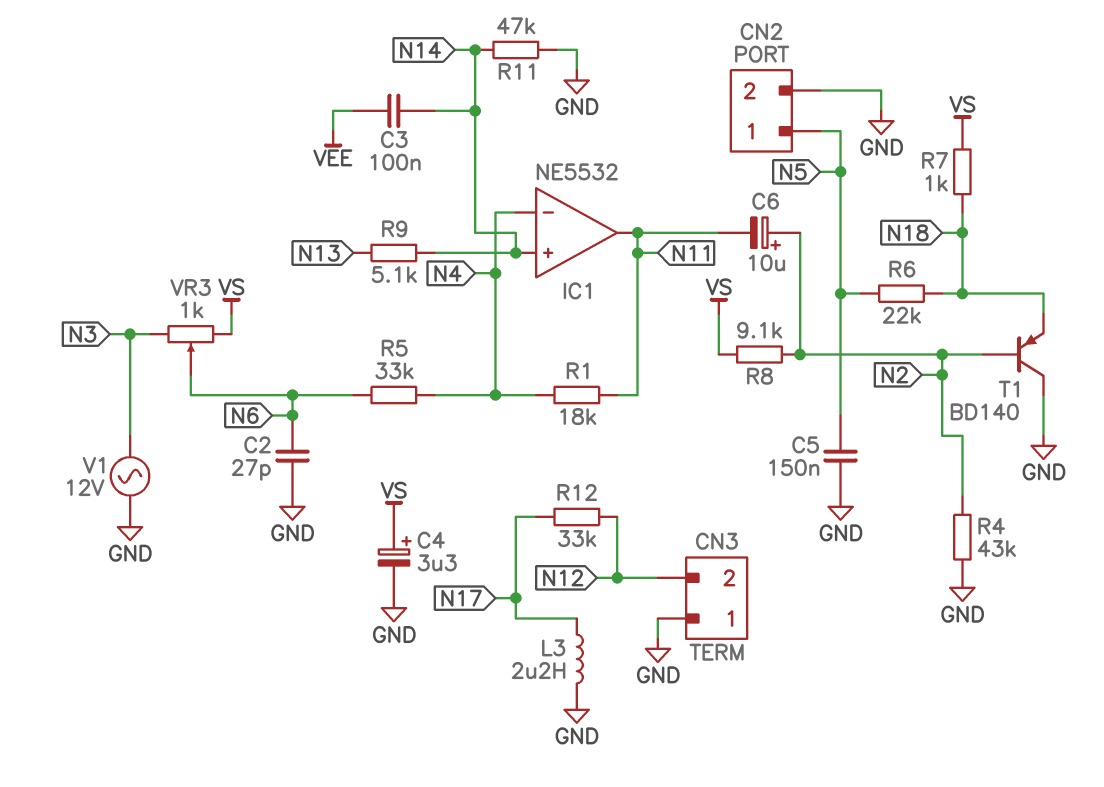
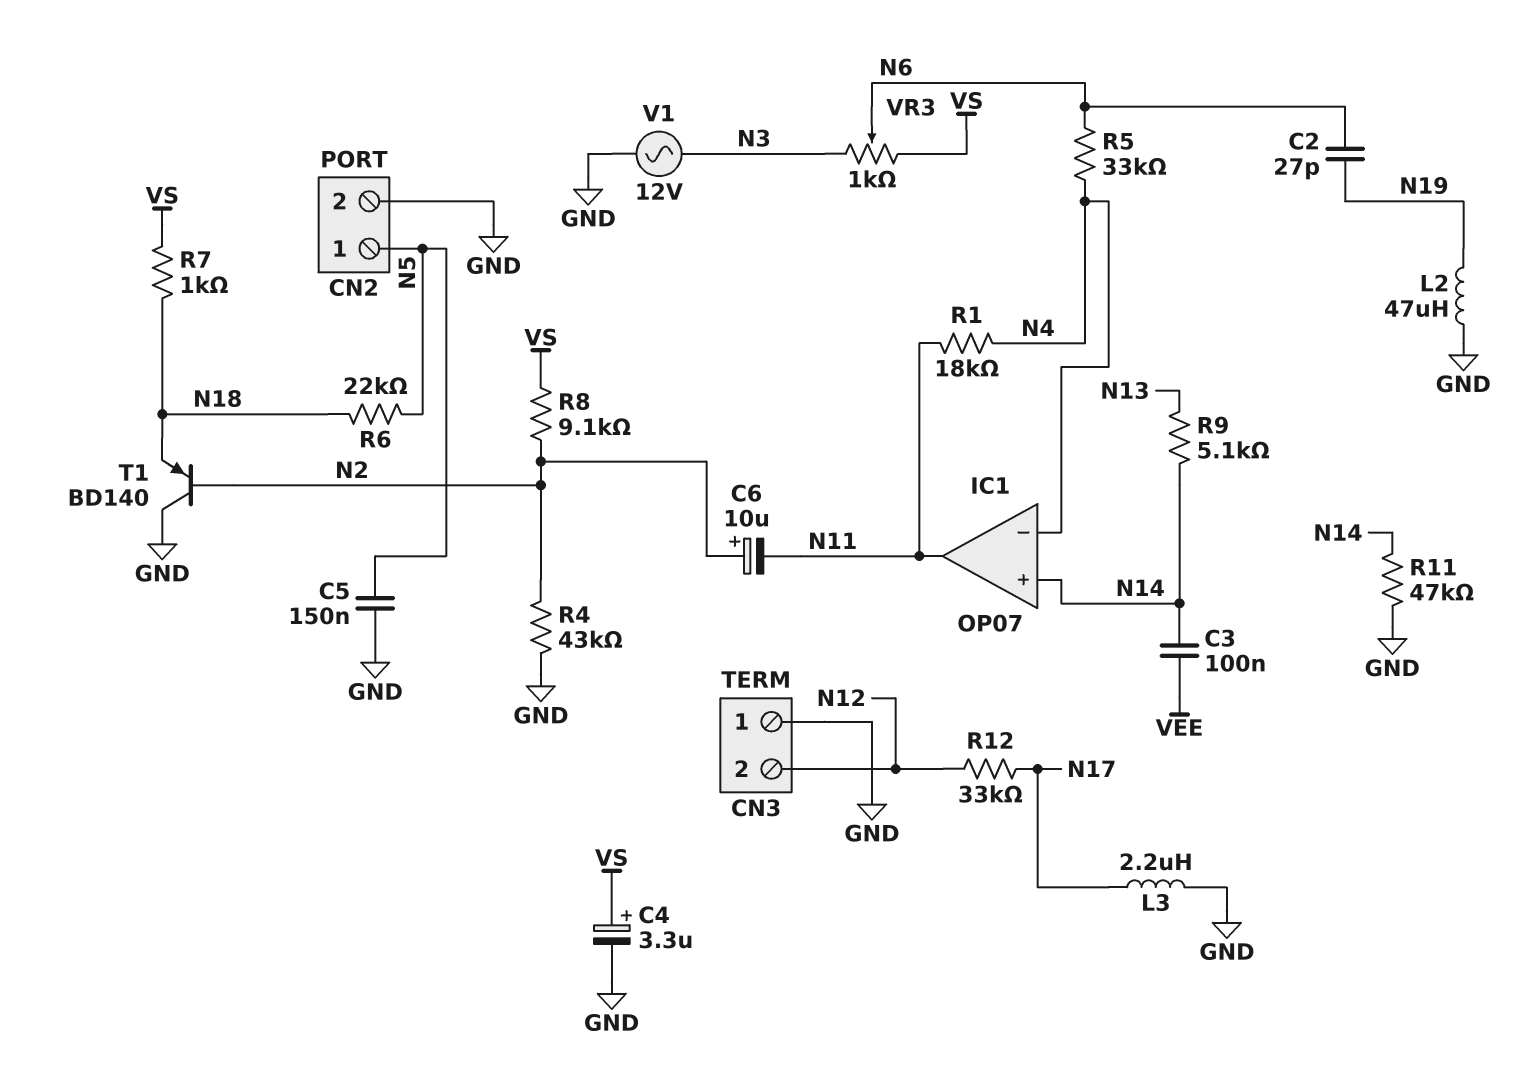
C2: 27pF (GND, N6) -> 27pF (N6, N19)
IC1: NE5532 -> OP07
L2: none -> 47uH (GND, N19)

